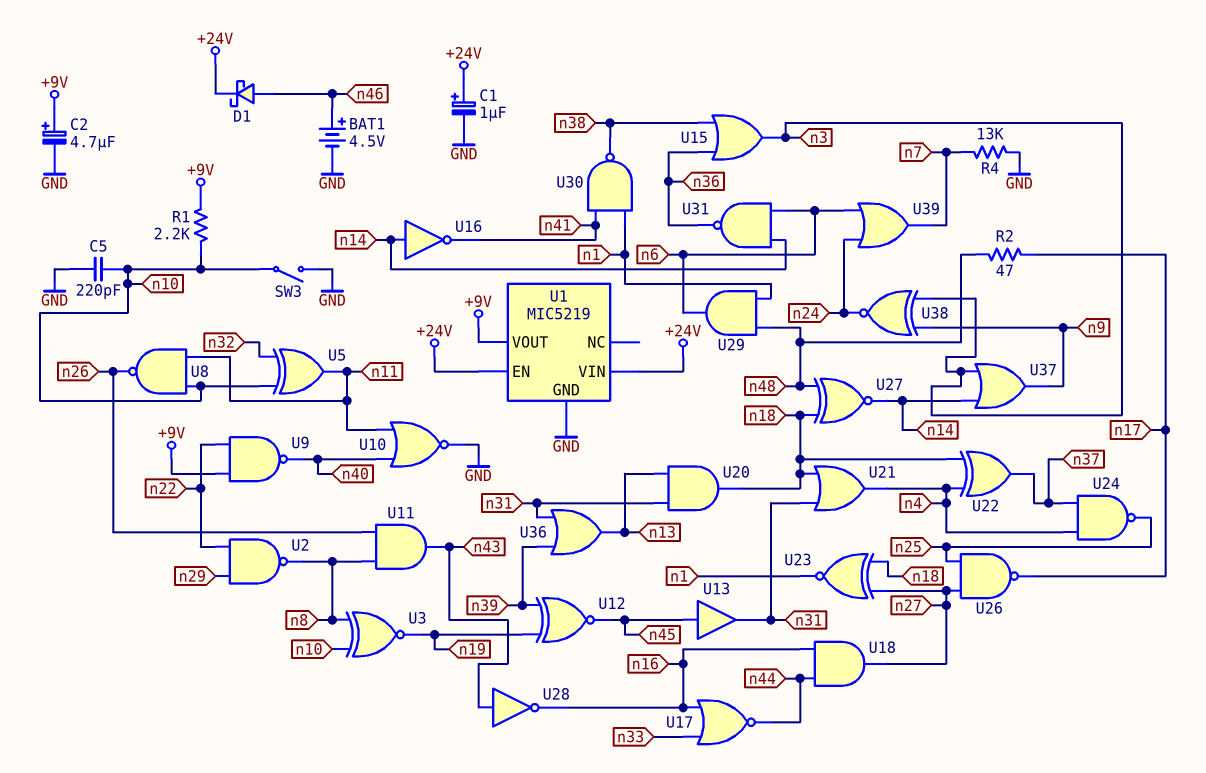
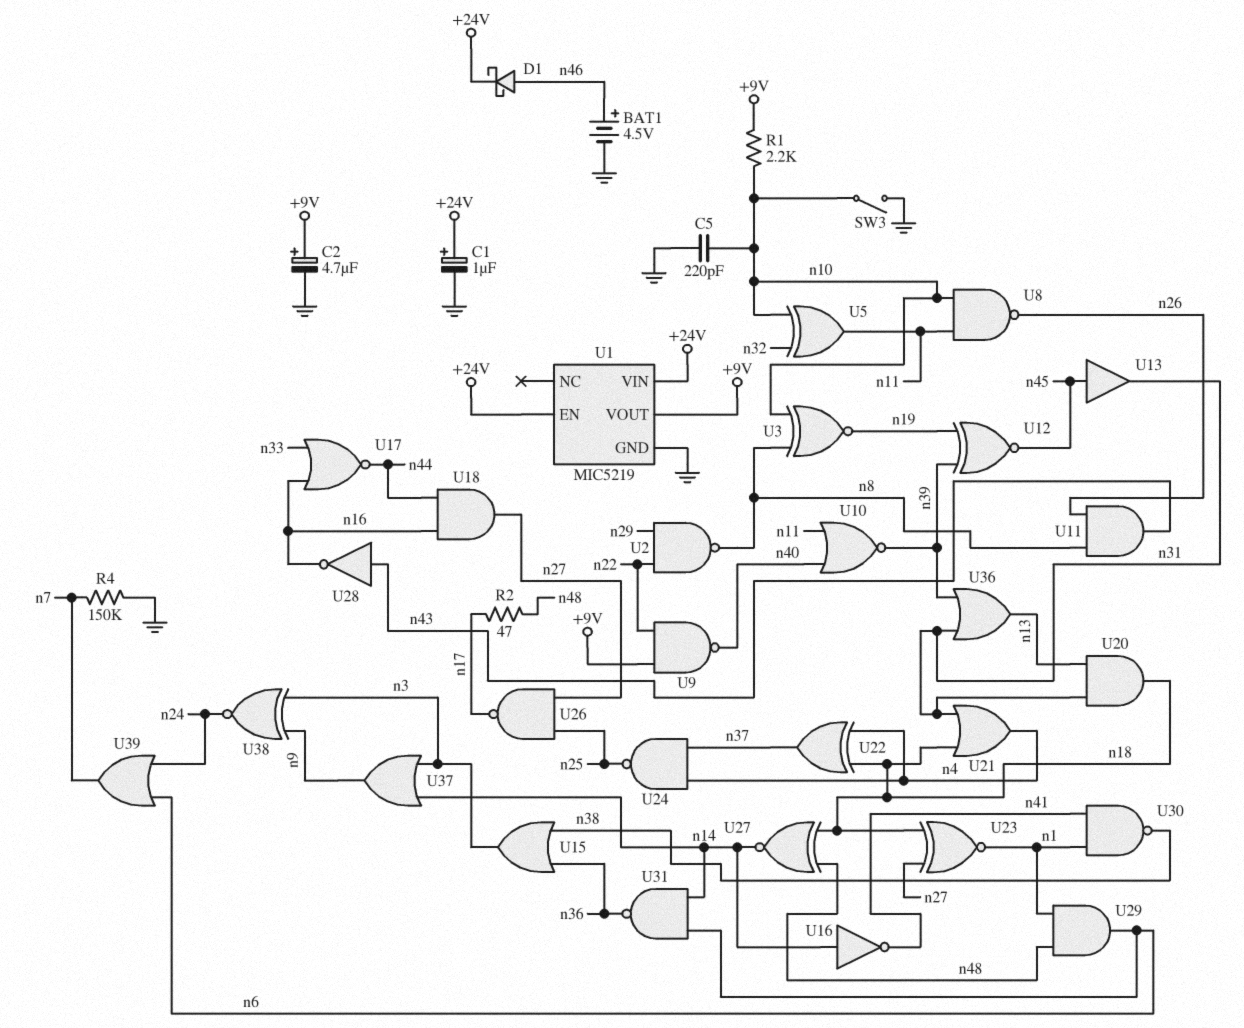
R4: 13k (GND, n7) -> 150k (GND, n7)
U10: NOR (in n11, in n40, out GND) -> NOR (in n11, in n40, out n39)

